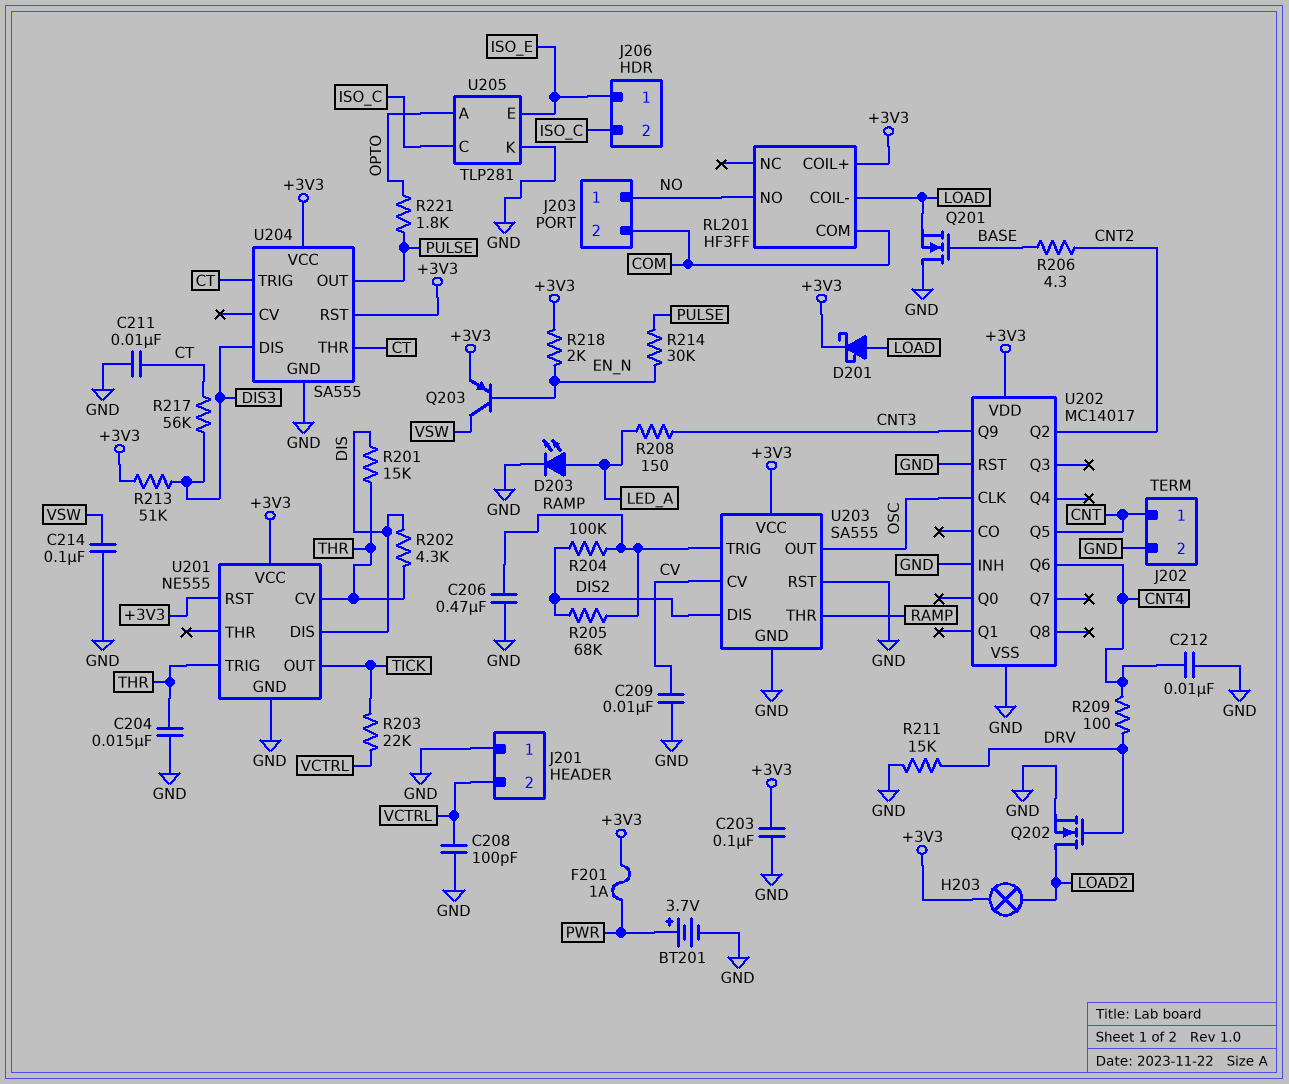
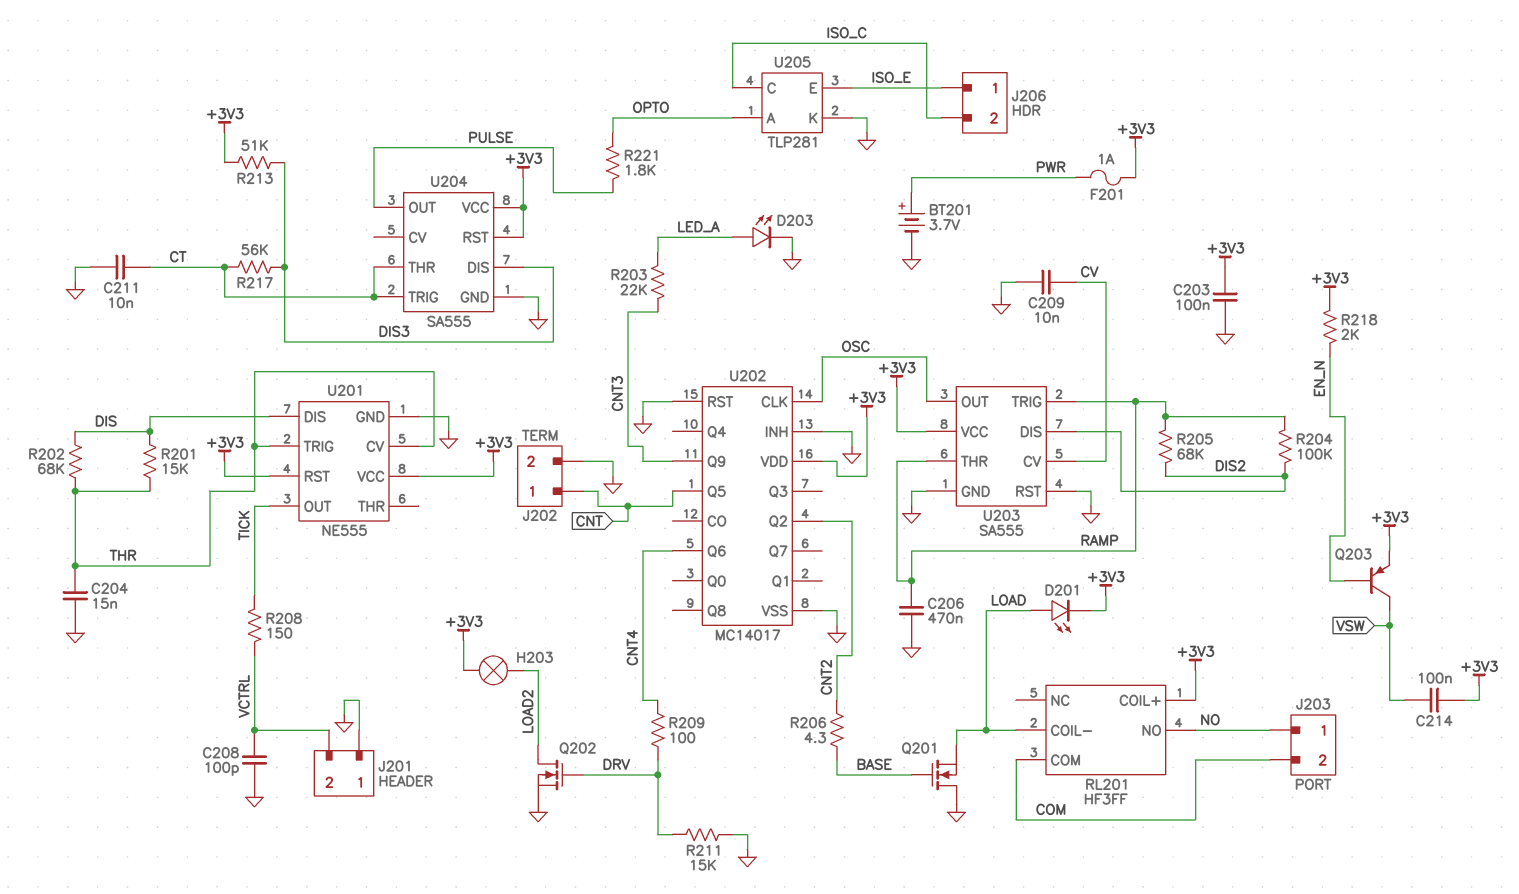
C212: 10nF (CNT4, GND) -> none
C214: 100nF (GND, VSW) -> 100nF (+3V3, VSW)
D201: schottky (A LOAD, K +3V3) -> LED (A LOAD, K +3V3)
R202: 4.3k (DIS, THR) -> 68k (DIS, THR)
R203: 22k (TICK, VCTRL) -> 22k (CNT3, LED_A)
R208: 150 (CNT3, LED_A) -> 150 (TICK, VCTRL)
R214: 30k (EN_N, PULSE) -> none

